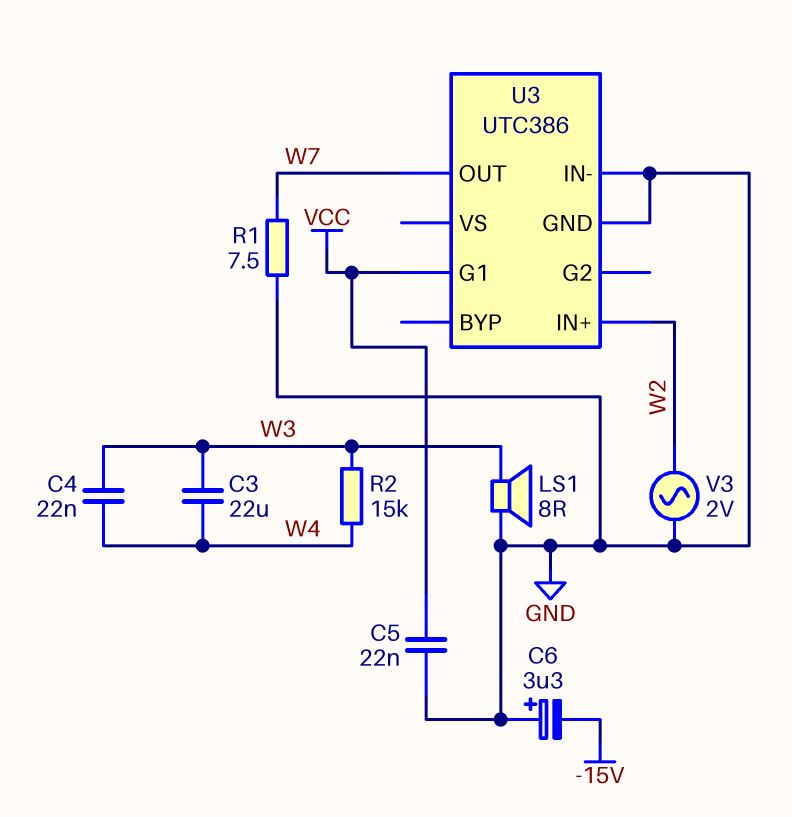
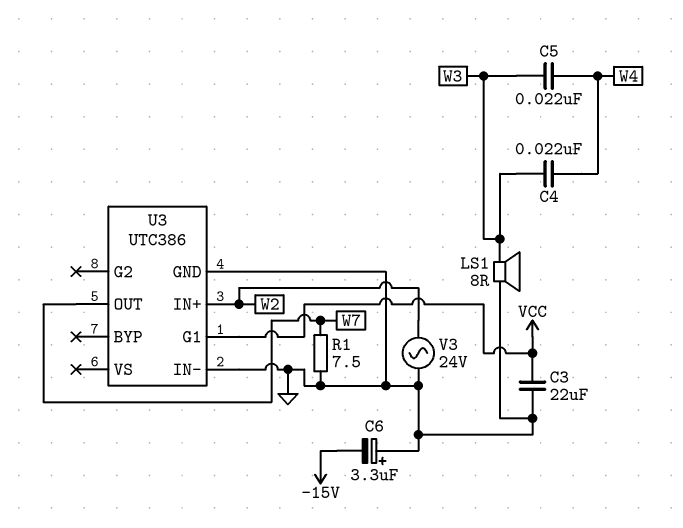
C3: 22uF (W3, W4) -> 22uF (GND, VCC)
C5: 22nF (GND, VCC) -> 22nF (W3, W4)
R2: 15k (W3, W4) -> none
V3: AC 2V (GND, W2) -> AC 24V (GND, W2)

